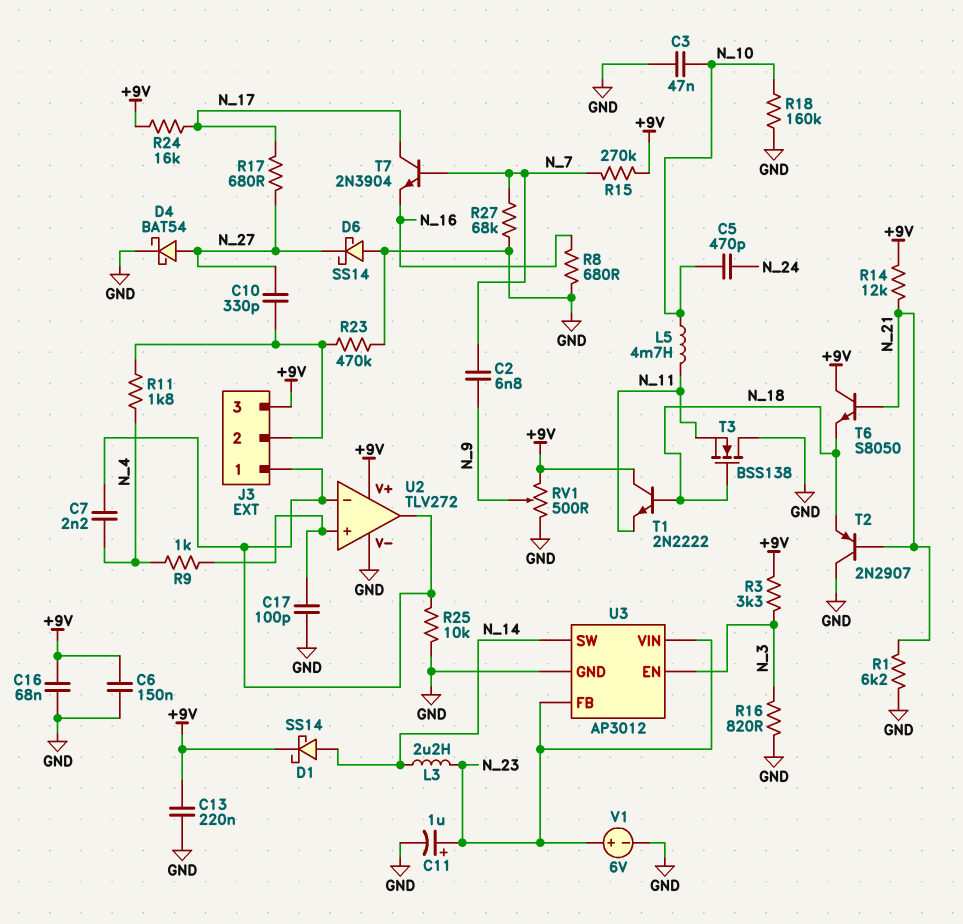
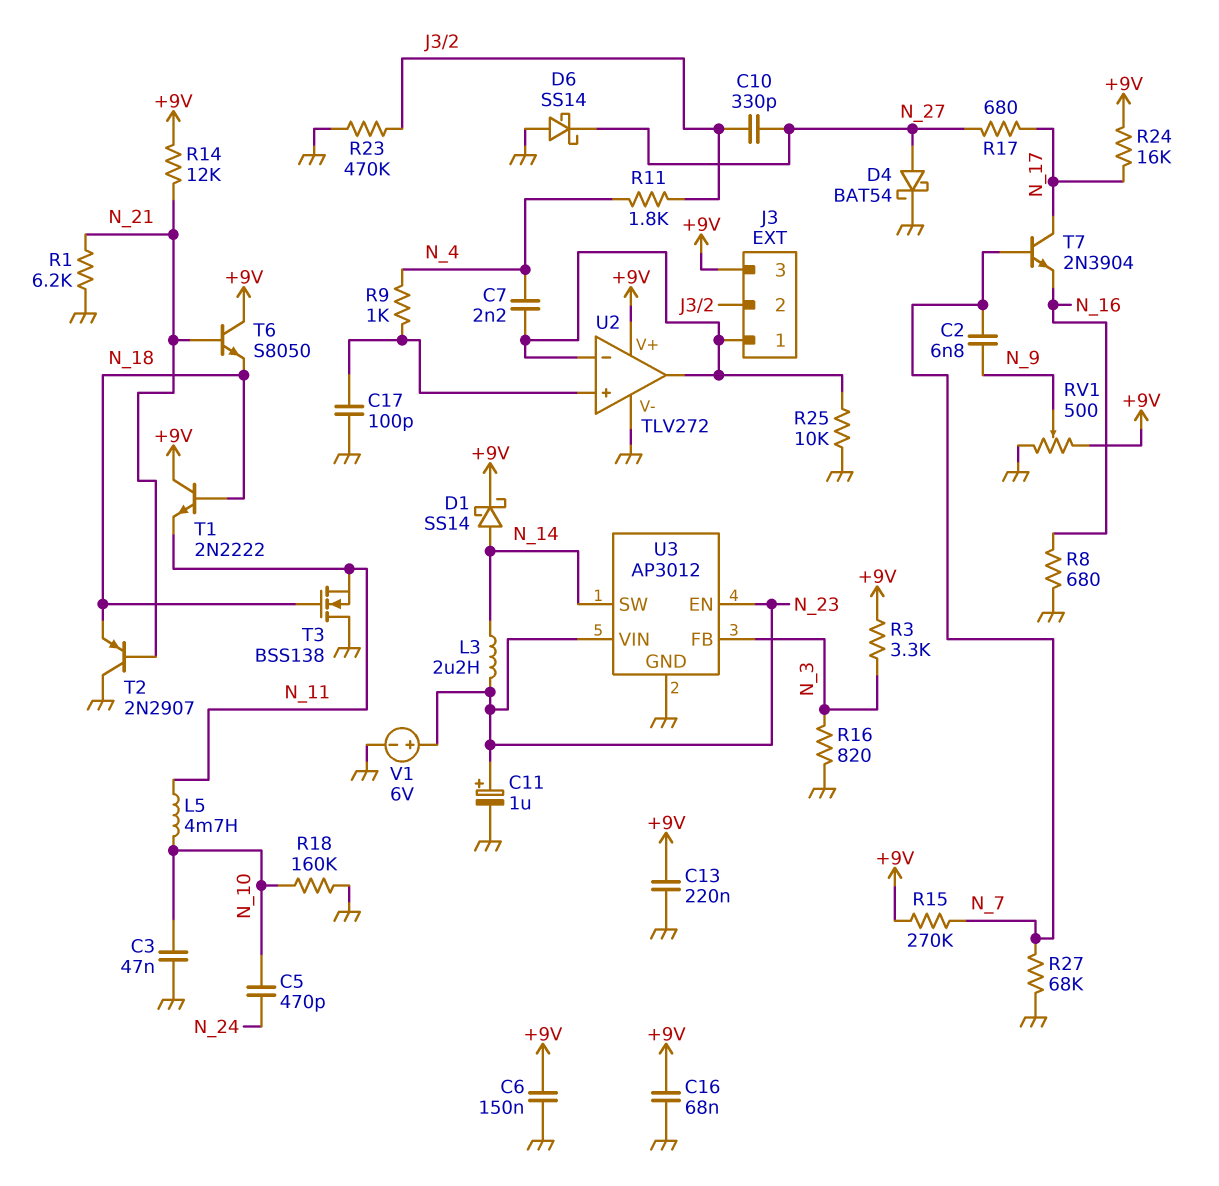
U3 pin EN: N_3 -> N_23
U3 pin FB: N_23 -> N_3

